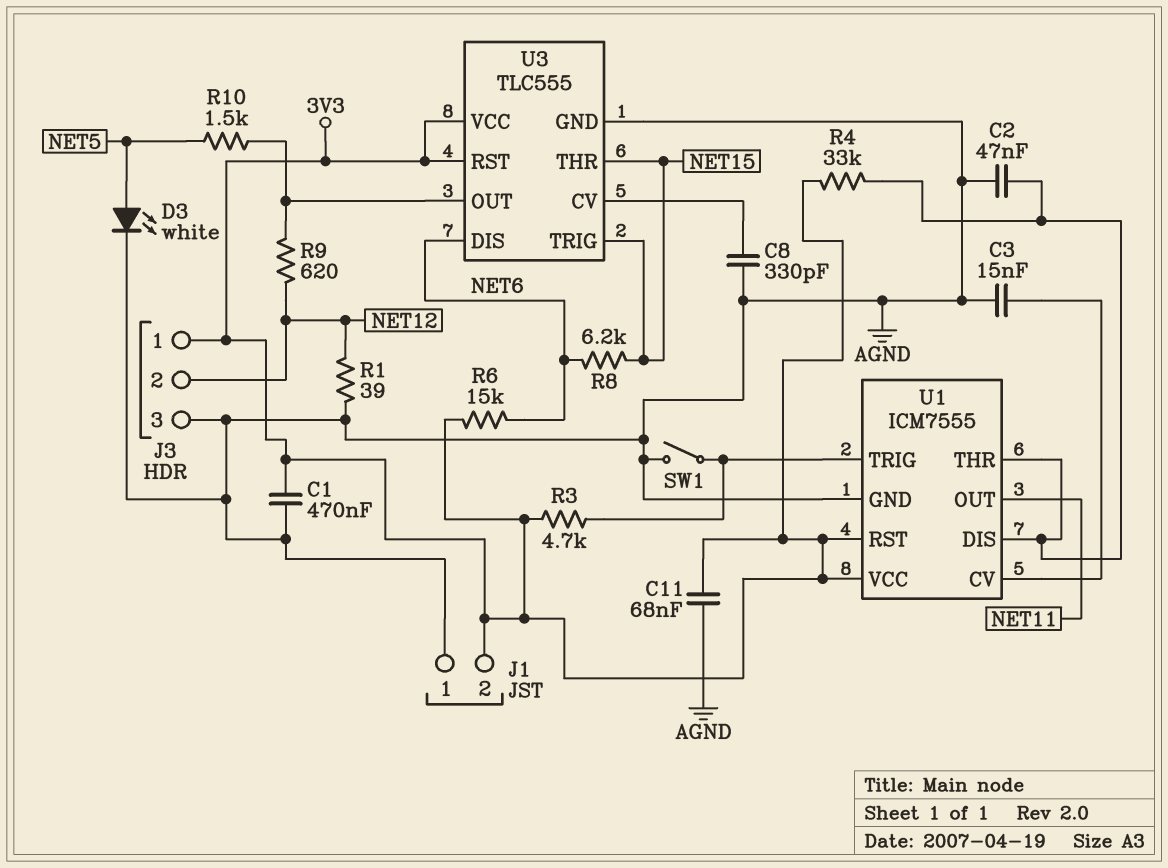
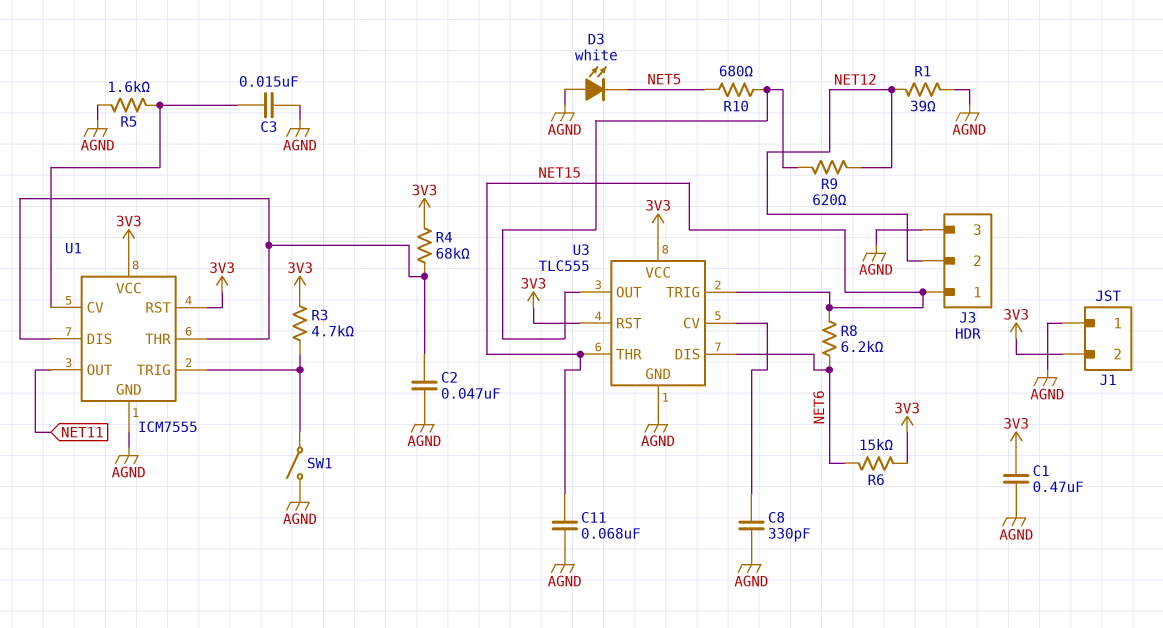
C11: 68nF (3V3, AGND) -> 68nF (AGND, NET15)
D3: LED white (A NET5, K AGND) -> LED white (A AGND, K NET5)
J3 pin 1: 3V3 -> NET15
R4: 33k (3V3, U1/DIS) -> 68k (3V3, U1/DIS)
R5: none -> 1.6k (AGND, U1/CV)
R10: 1.5k (NET5, U3/OUT) -> 680 (NET5, U3/OUT)

